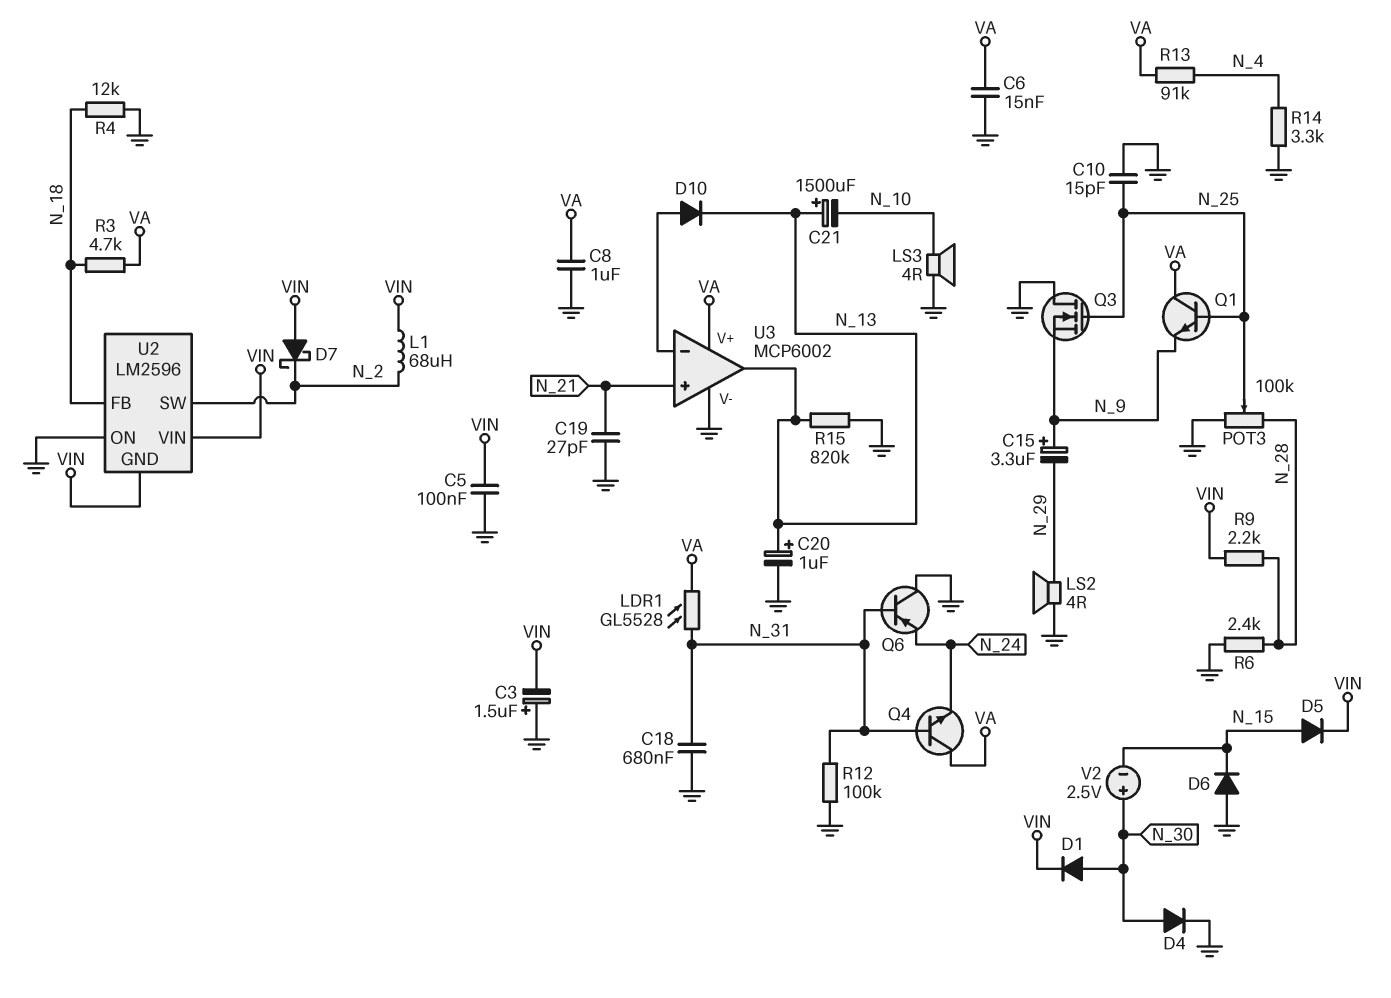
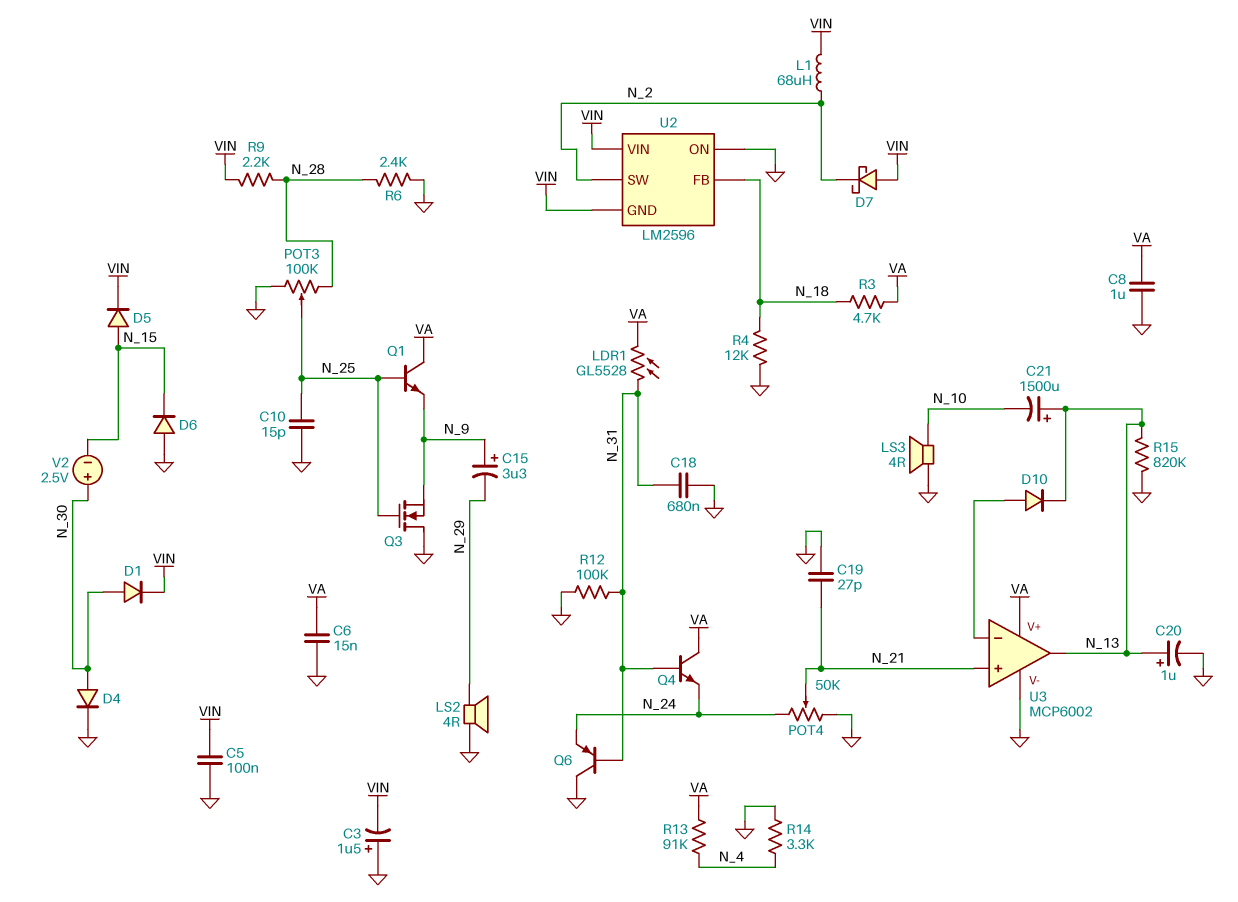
POT4: none -> 50k (GND, N_24, wiper N_21)

